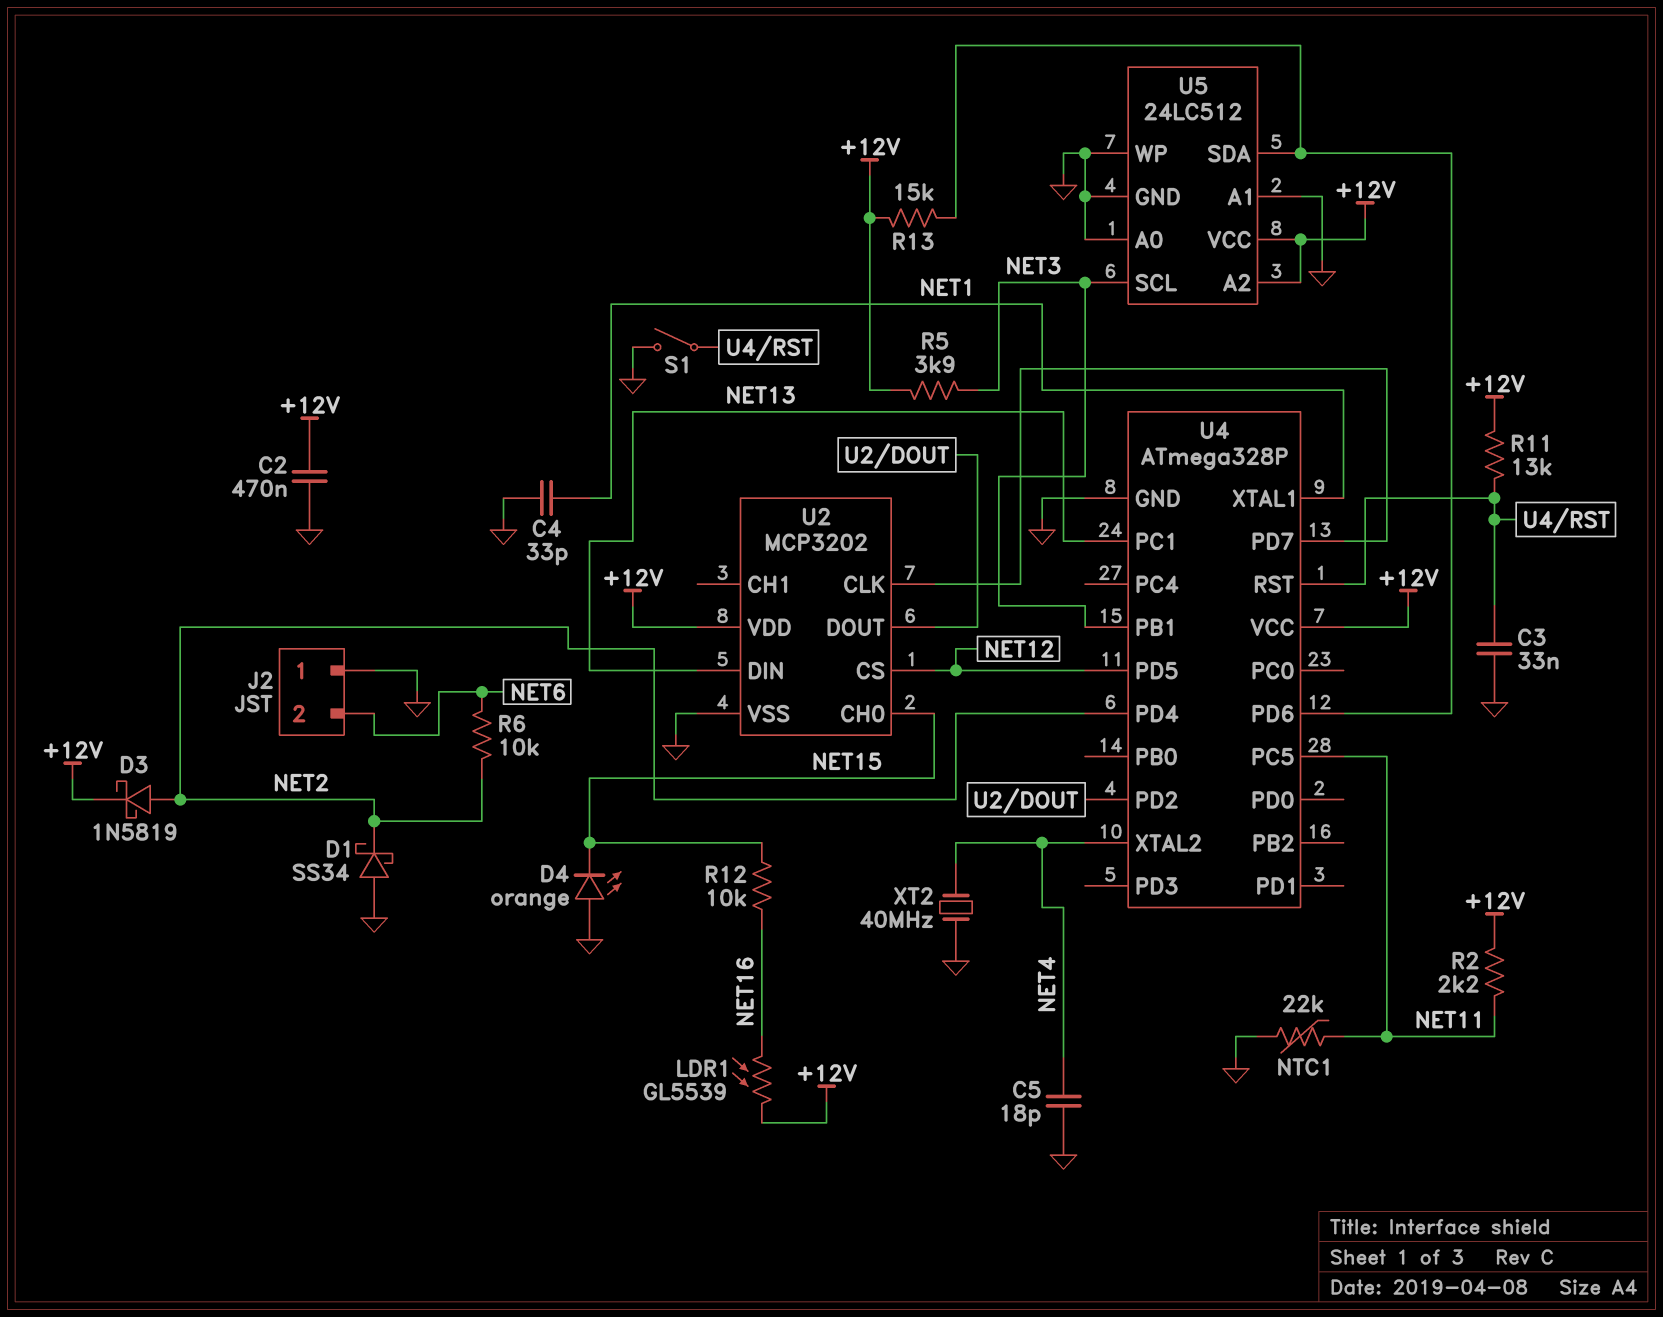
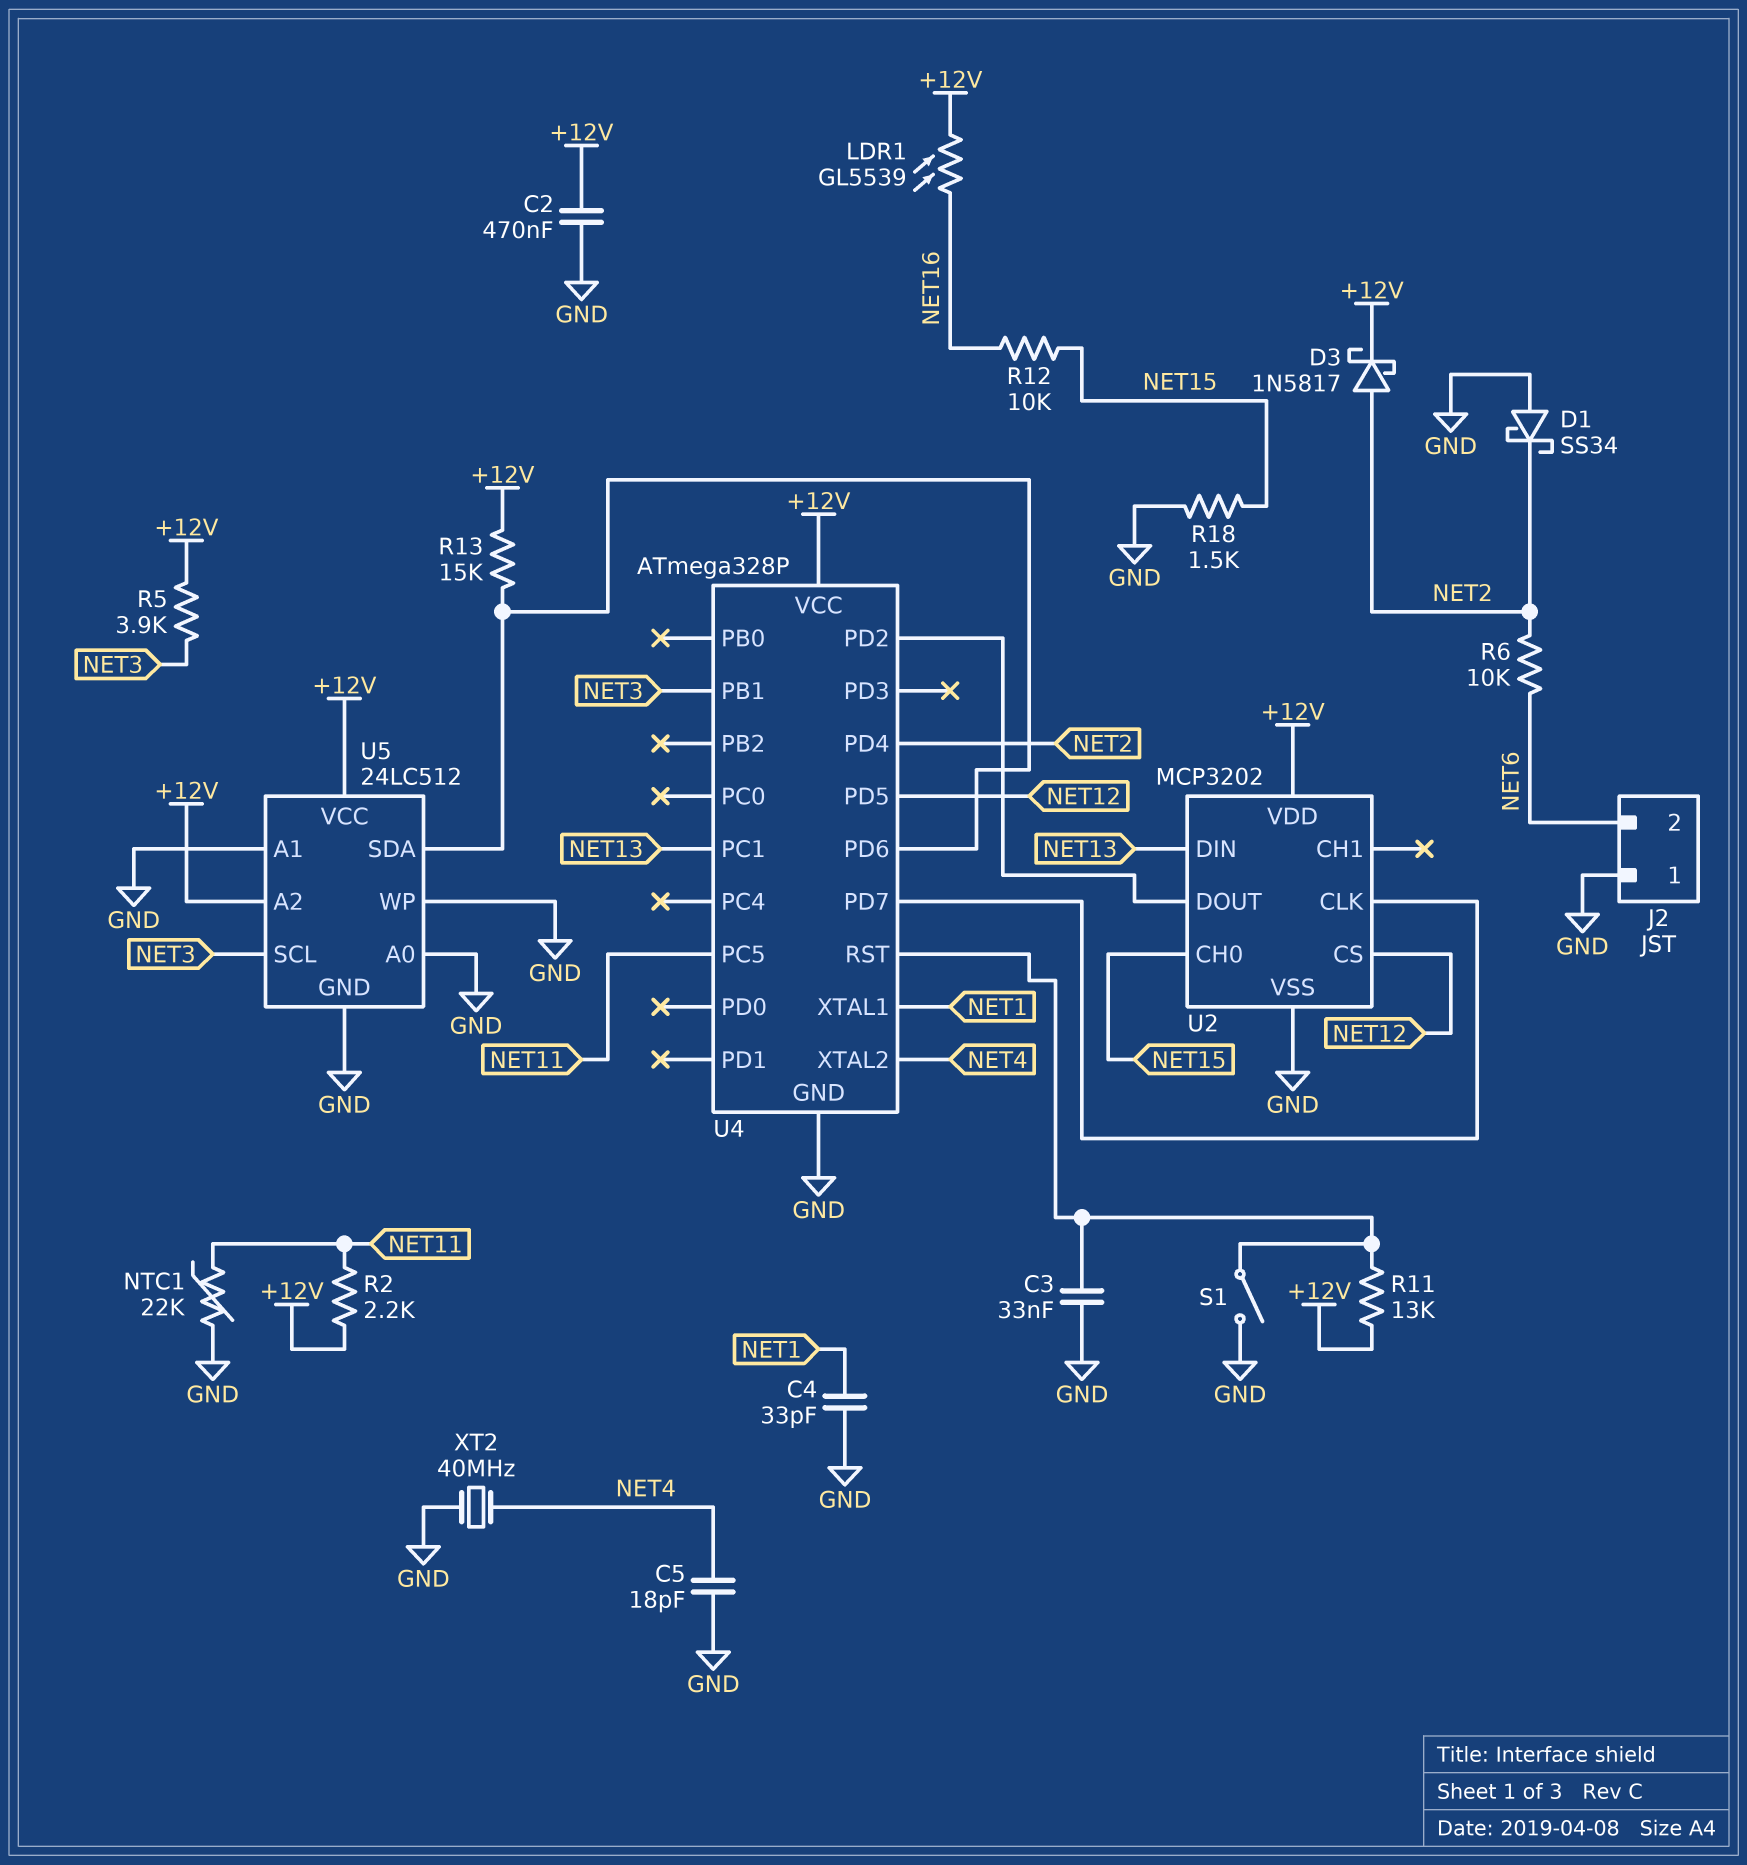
D3: schottky 1N5819 (A NET2, K +12V) -> schottky 1N5817 (A NET2, K +12V)
D4: LED orange (A GND, K NET15) -> none
R18: none -> 1.5k (GND, NET15)

